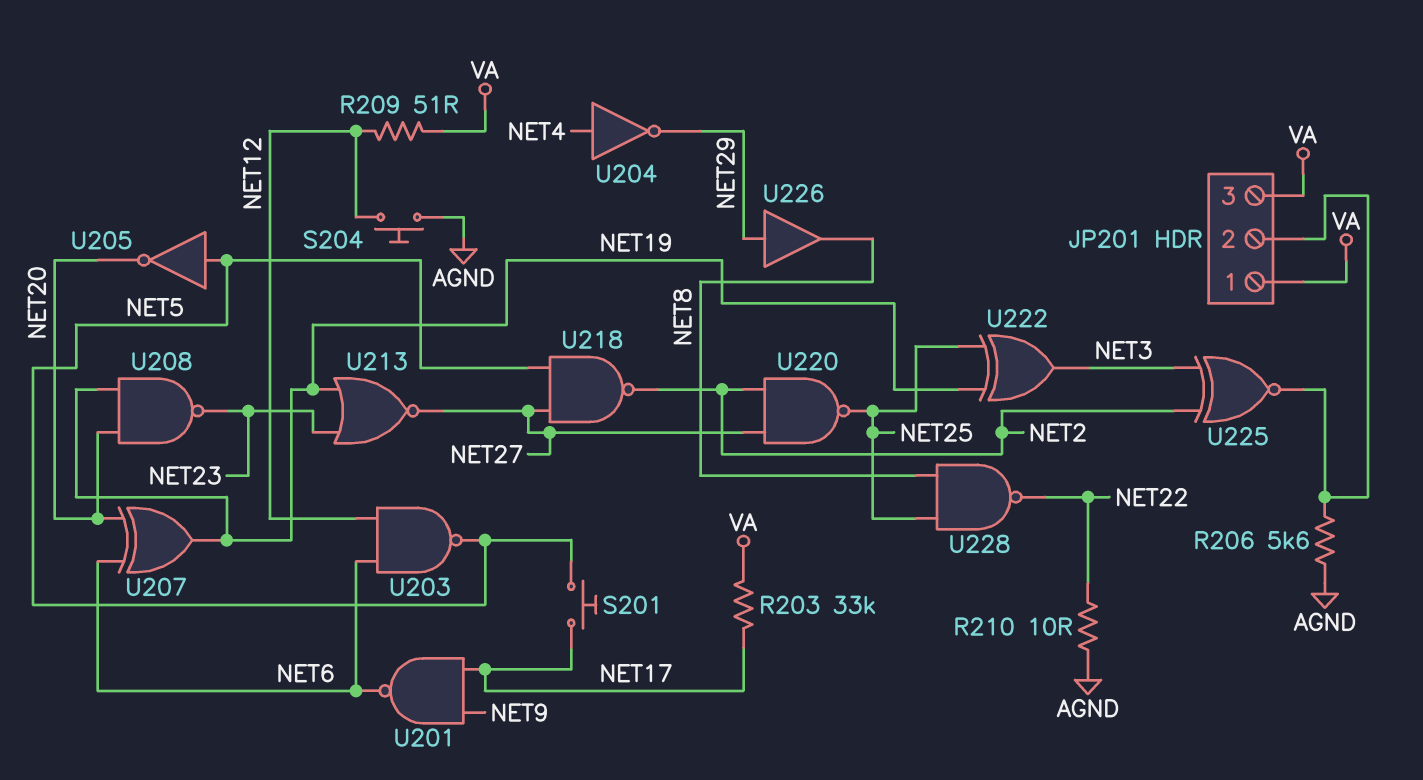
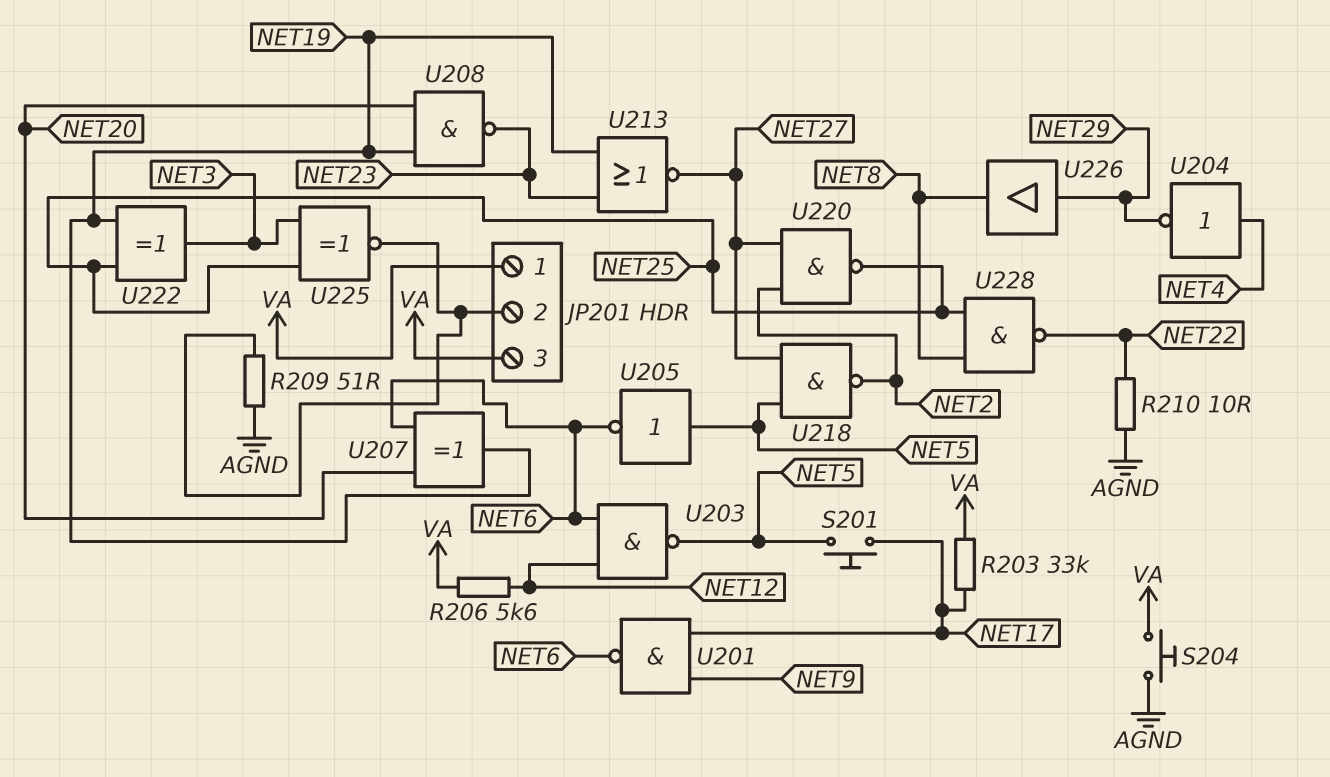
R206: 5.6k (AGND, JP201/2) -> 5.6k (NET12, VA)
R209: 51 (NET12, VA) -> 51 (AGND, JP201/2)
S204: button (AGND, NET12) -> button (AGND, VA)
U205: NOT (in NET5, out NET20) -> NOT (in NET5, out NET6)
U225: XNOR (in NET2, in NET3, out JP201/2) -> XNOR (in NET3, in NET25, out JP201/2)

